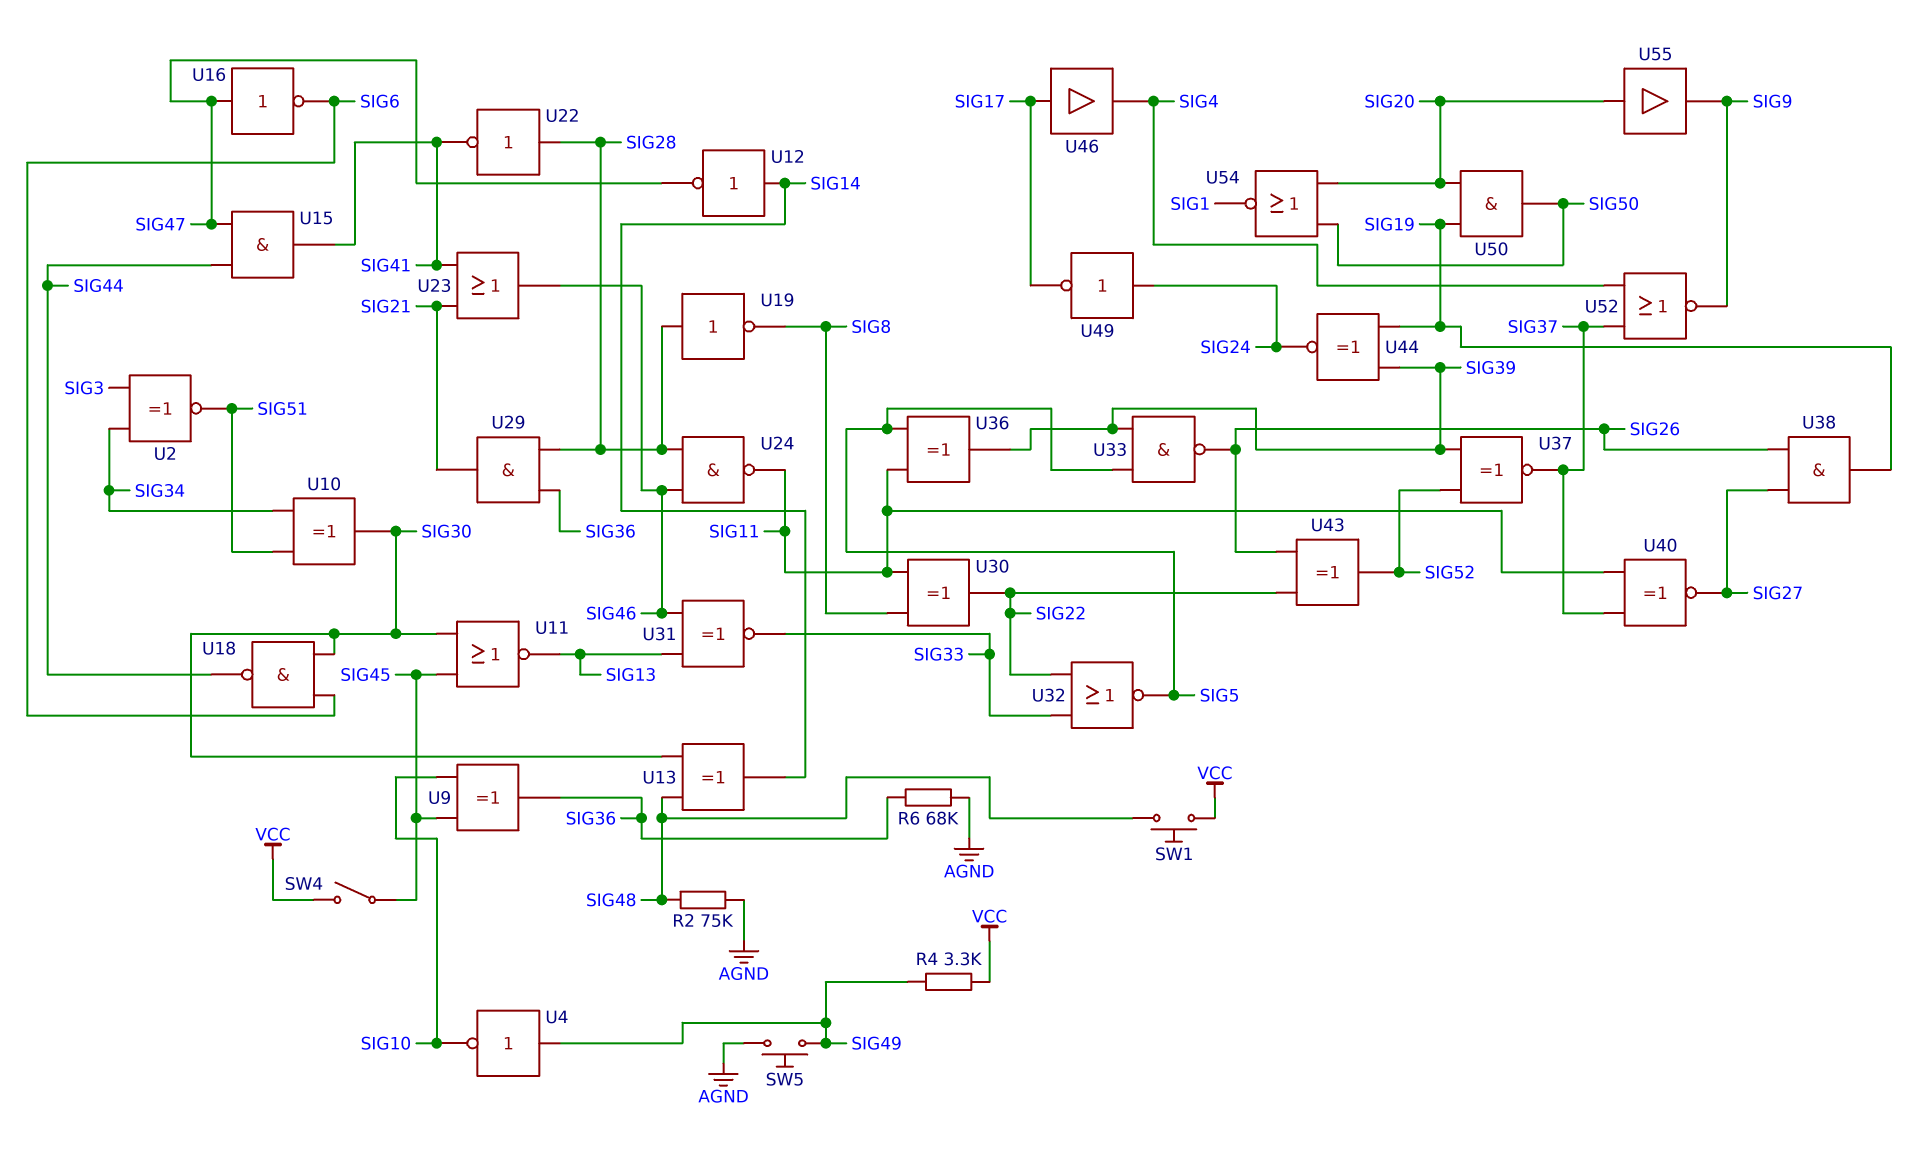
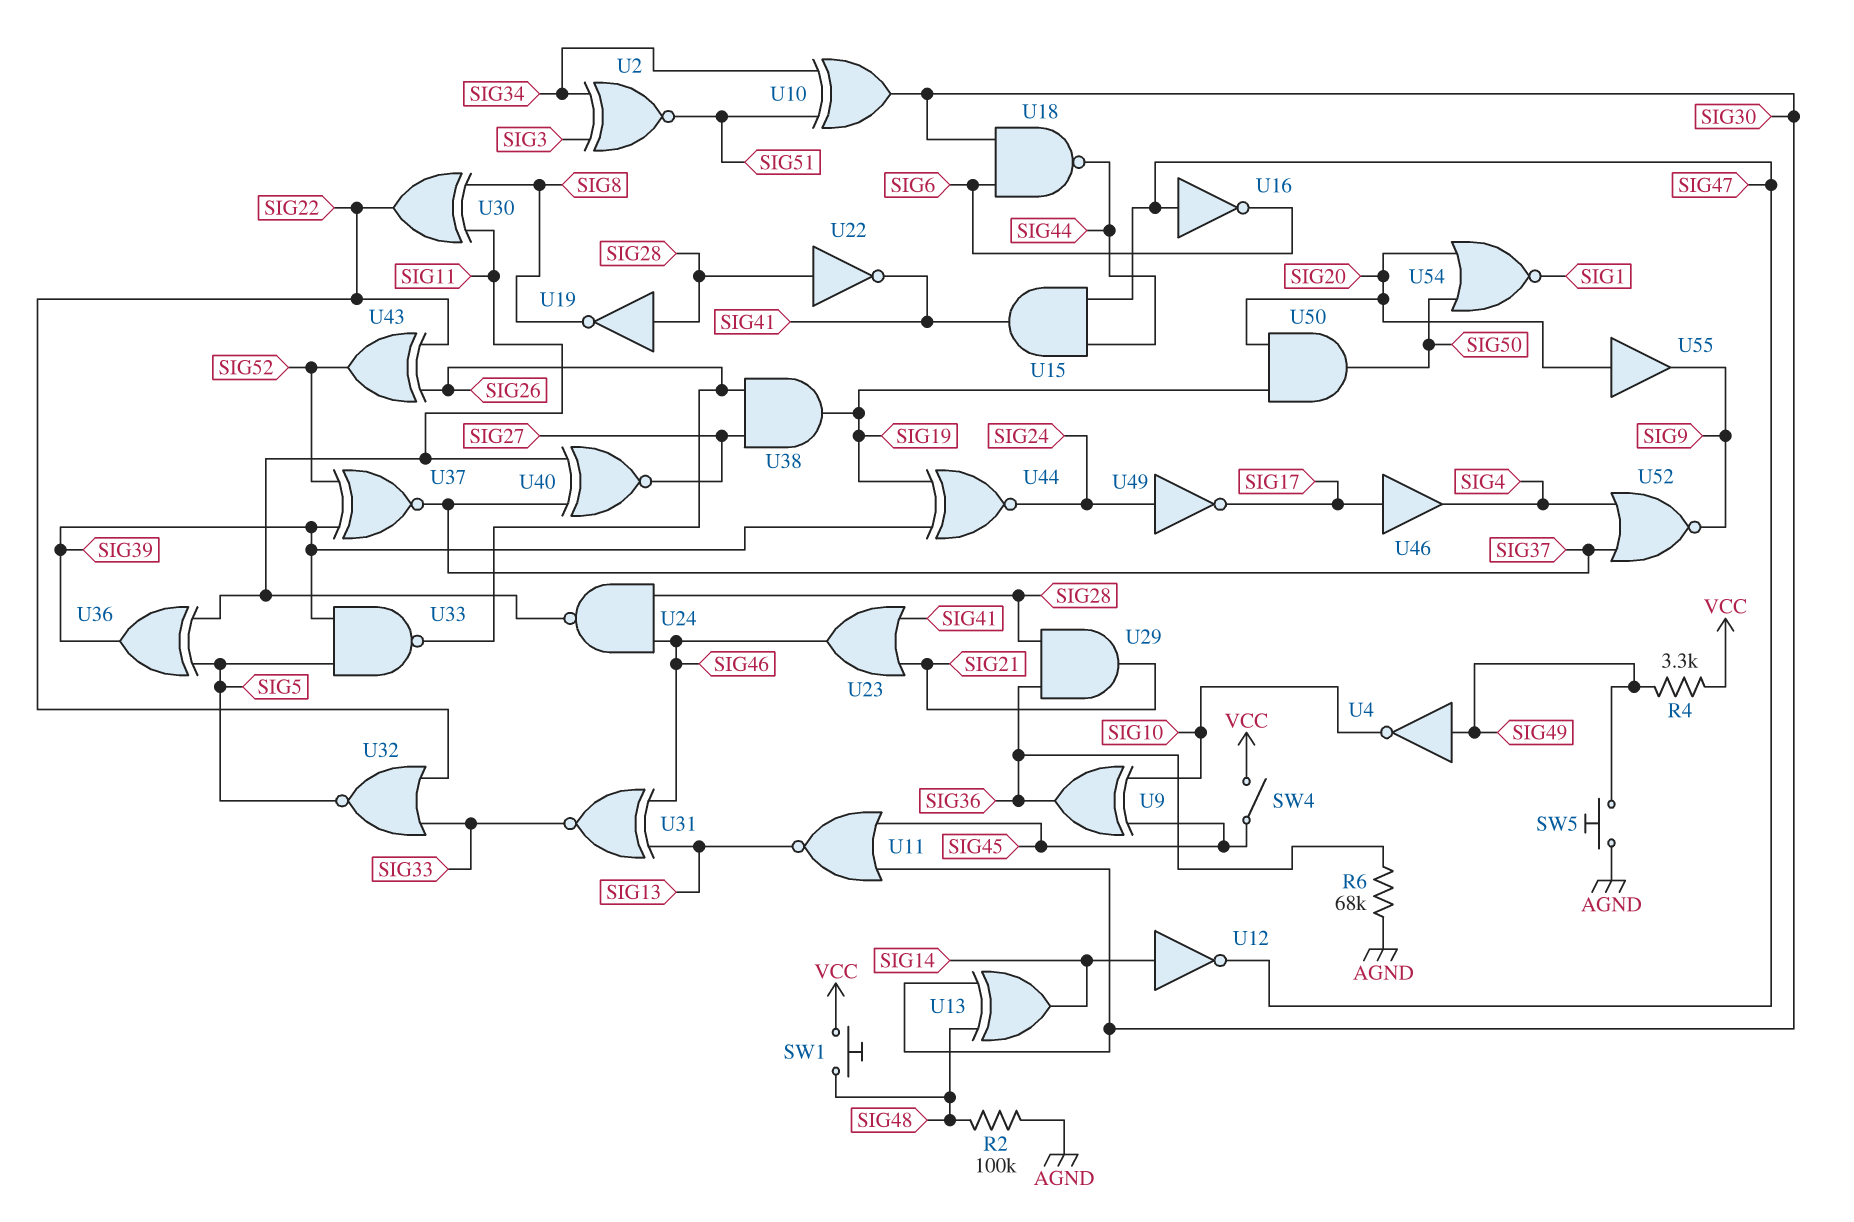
R2: 75k (AGND, SIG48) -> 100k (AGND, SIG48)

